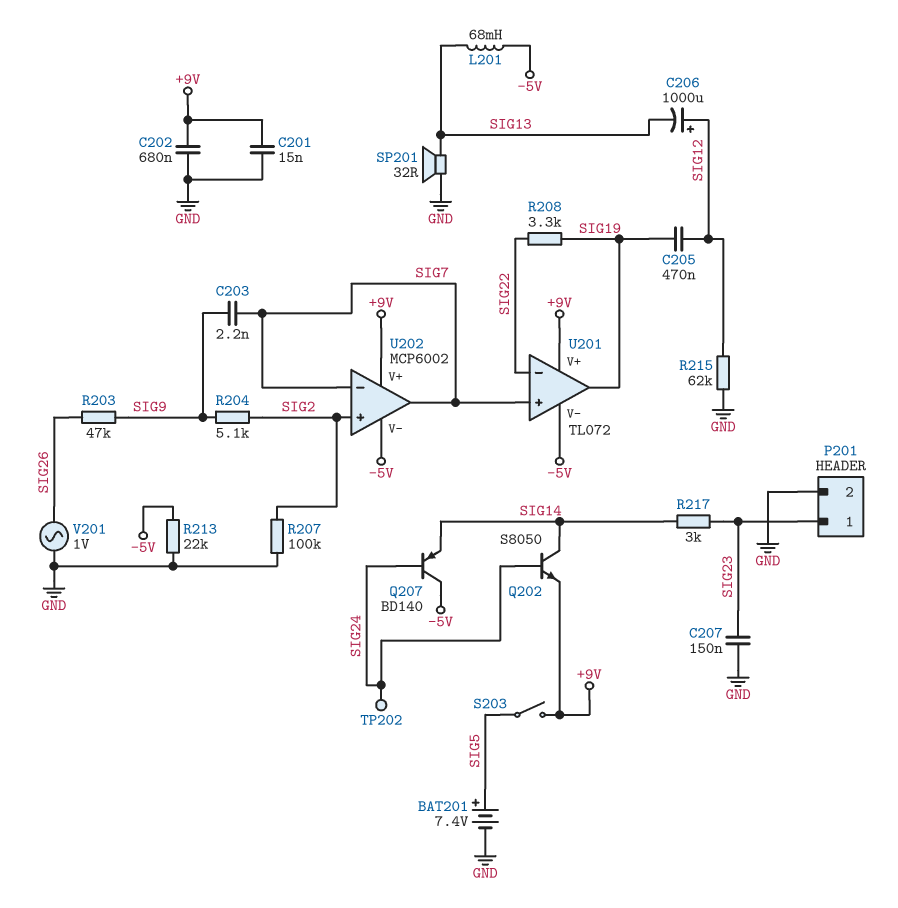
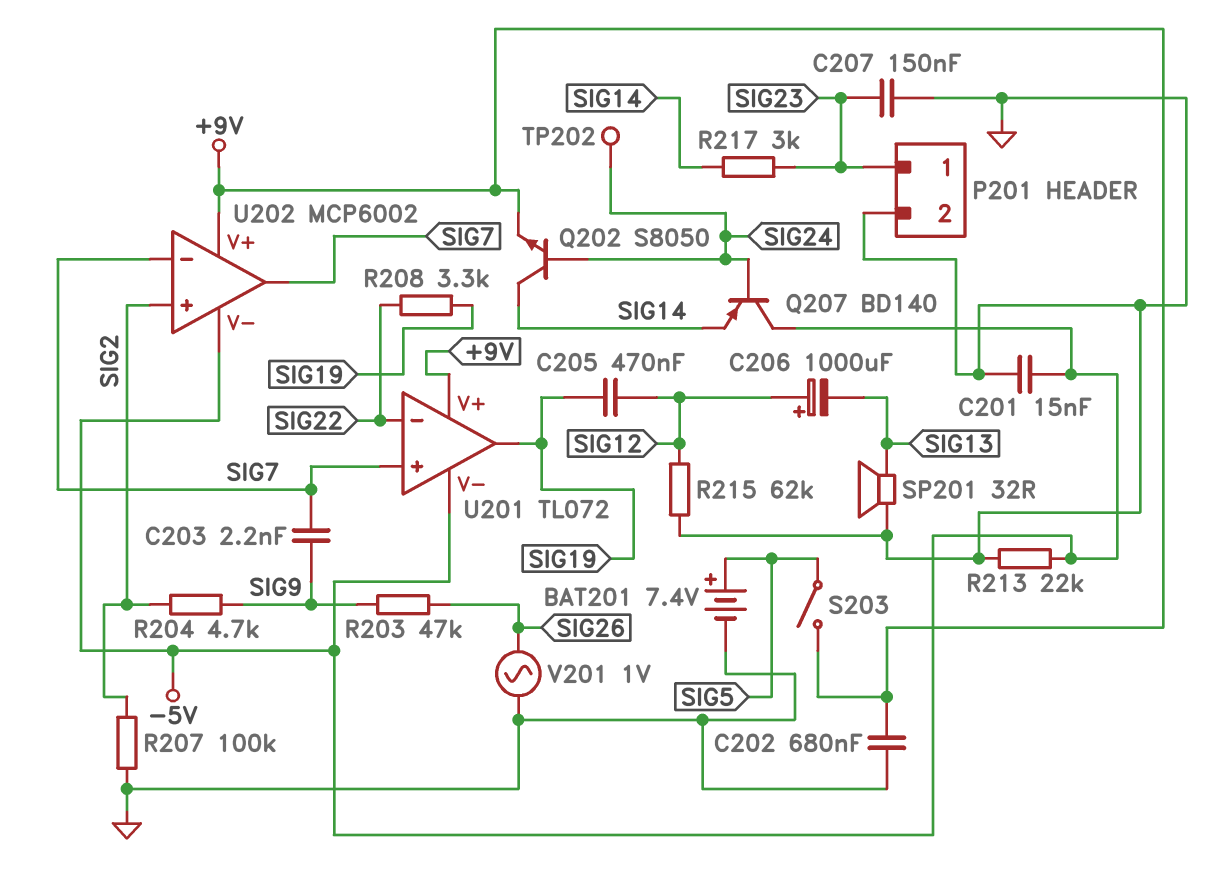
C201: 15nF (+9V, GND) -> 15nF (-5V, GND)
L201: 68mH (-5V, SIG13) -> none
R204: 5.1k (SIG2, SIG9) -> 4.7k (SIG2, SIG9)

